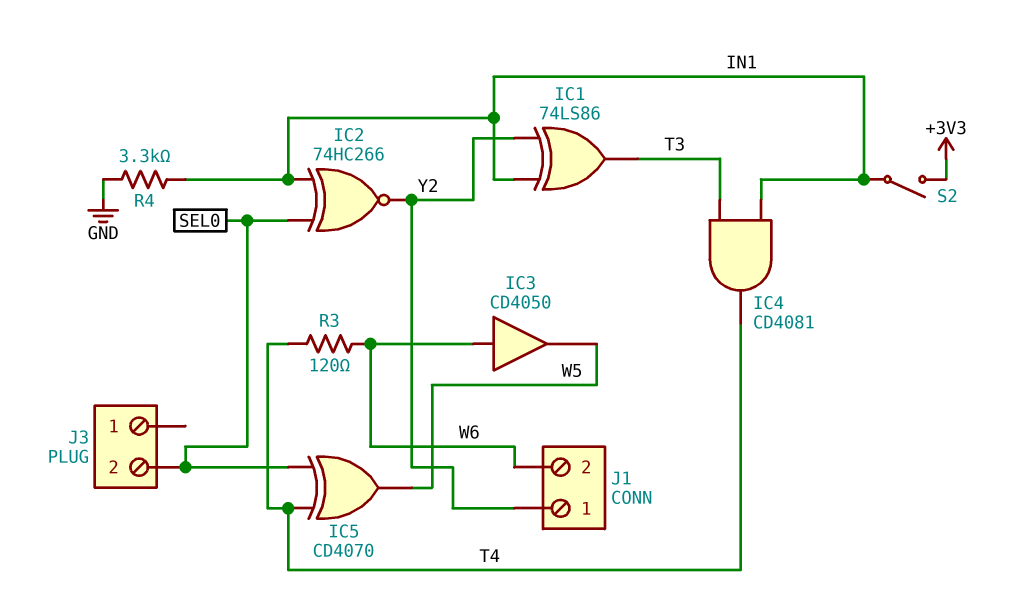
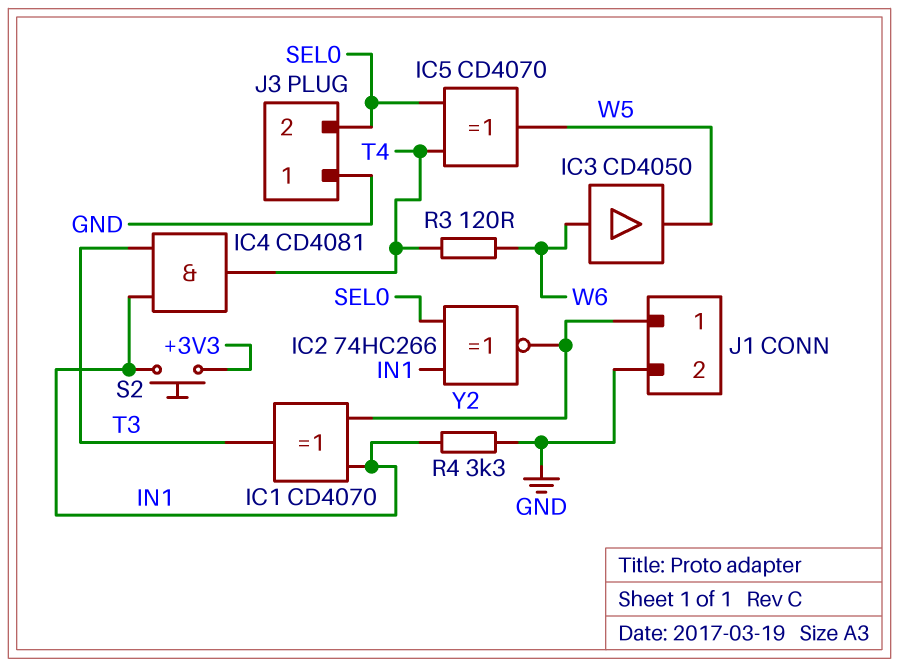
IC1: XOR 74LS86 (in IN1, in Y2, out T3) -> XOR CD4070 (in IN1, in Y2, out T3)
J1 pin 2: W6 -> GND
J3 pin 1: none -> GND
S2: switch (+3V3, IN1) -> button (+3V3, IN1)

